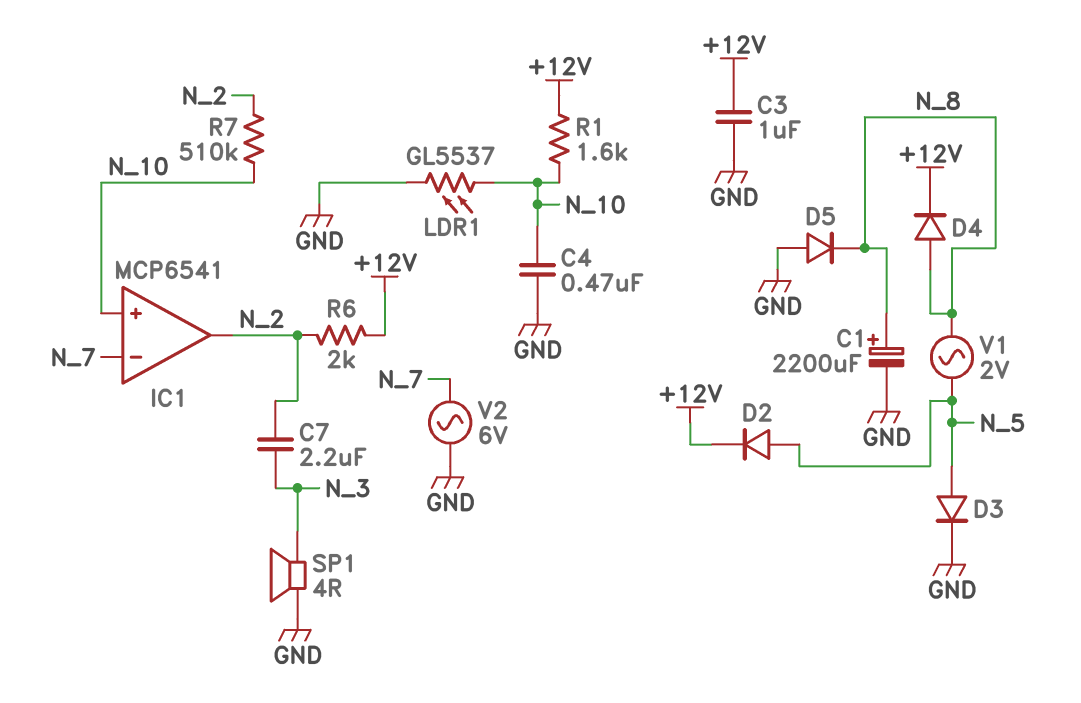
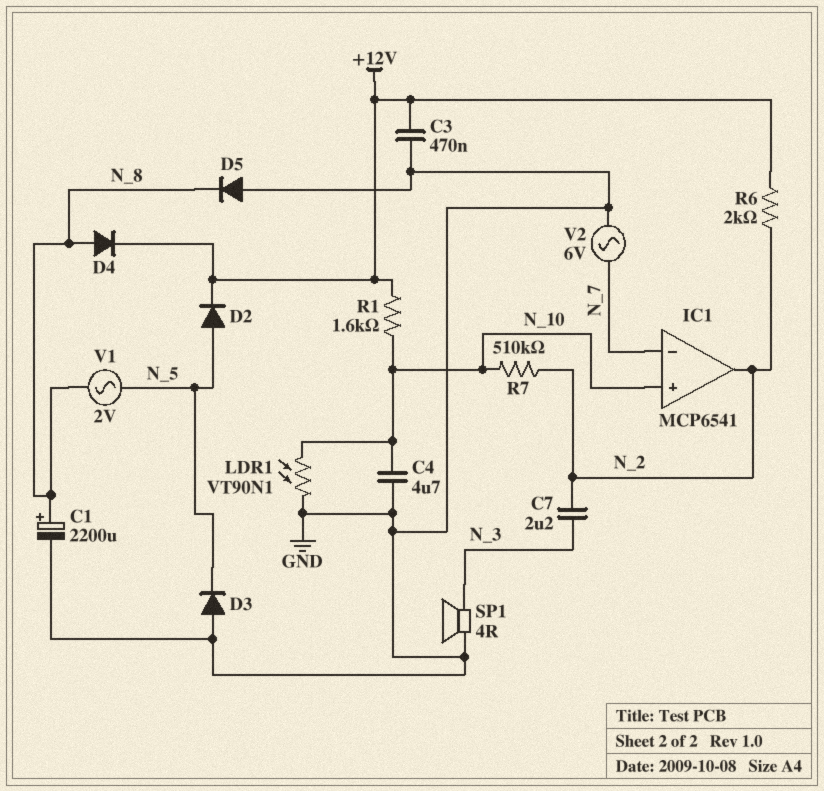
C3: 1uF (+12V, GND) -> 470nF (+12V, GND)
C4: 470nF (GND, N_10) -> 4.7uF (GND, N_10)
D3: diode (A N_5, K GND) -> diode (A GND, K N_5)
LDR1: GL5537 (GND, N_10) -> VT90N1 (GND, N_10)

